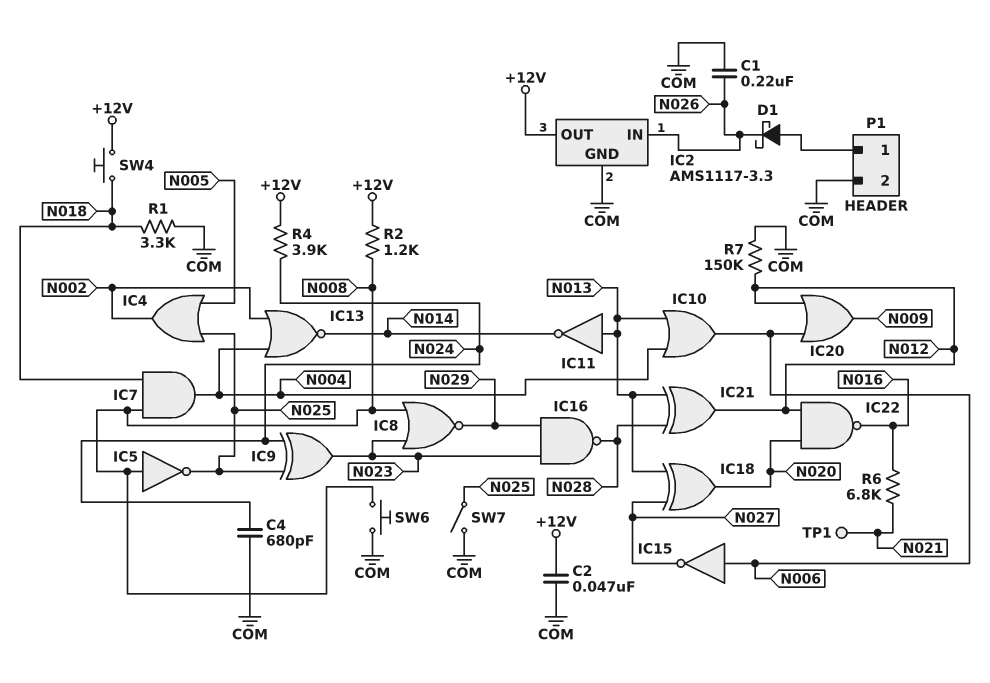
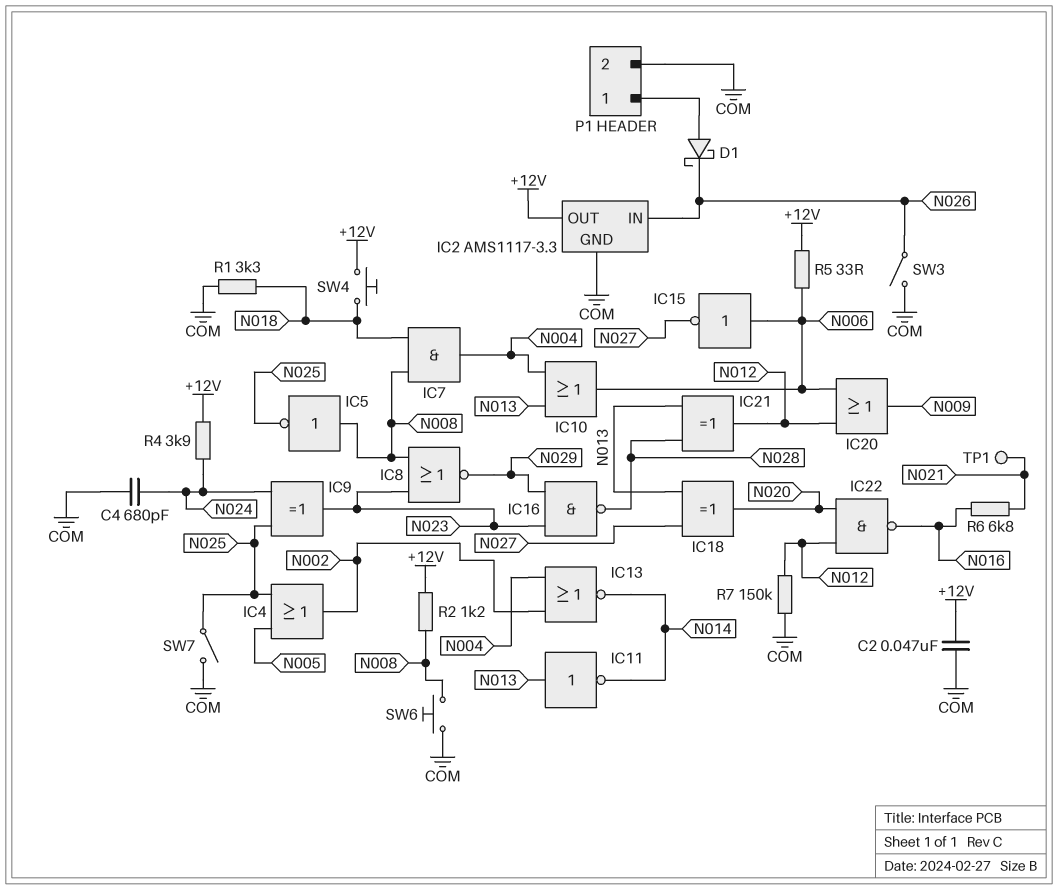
C1: 220nF (COM, N026) -> none
R5: none -> 33 (+12V, N006)
SW3: none -> switch (COM, N026)

